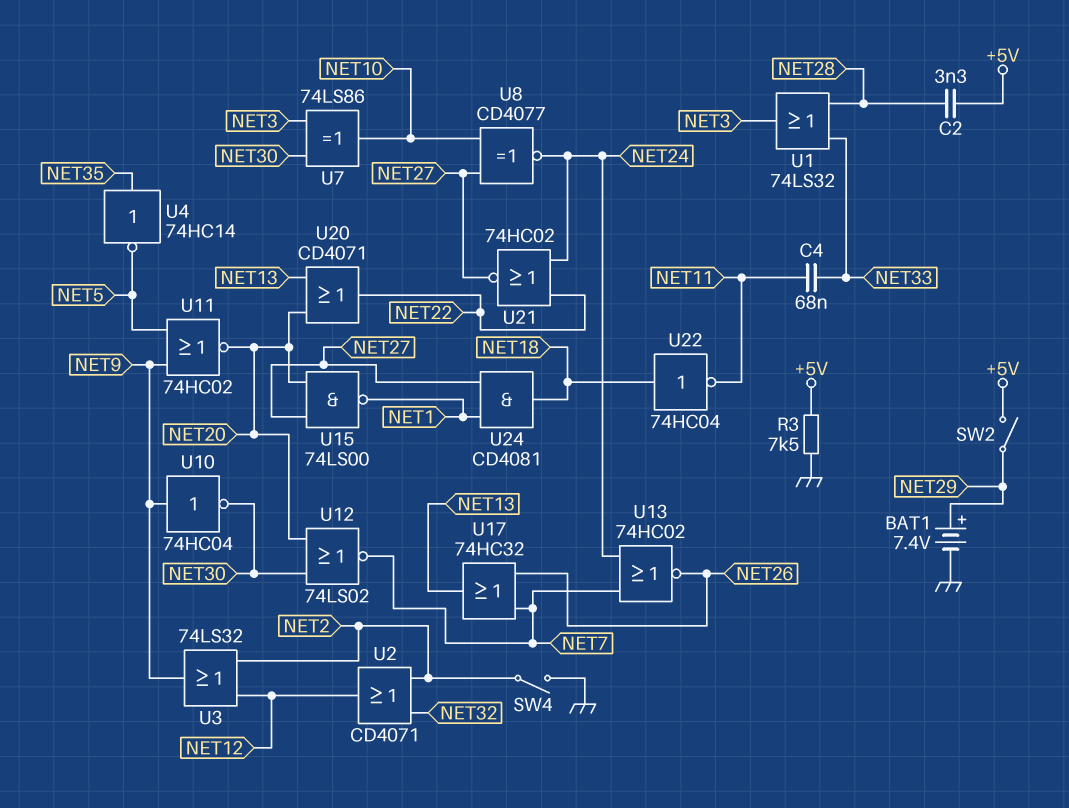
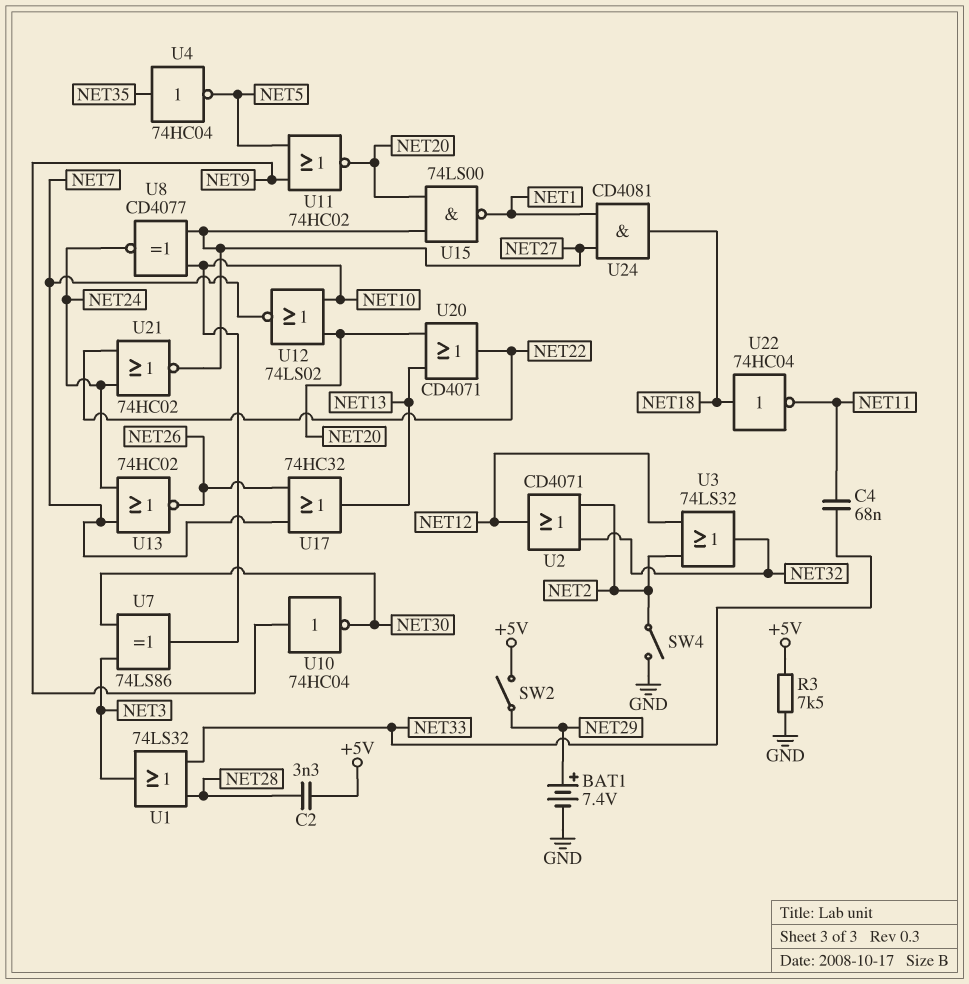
U3: OR 74LS32 (in NET2, in NET12, out NET9) -> OR 74LS32 (in NET2, in NET12, out NET32)
U4: NOT 74HC14 (in NET35, out NET5) -> NOT 74HC04 (in NET35, out NET5)
U12: NOR 74LS02 (in NET20, in NET30, out NET7) -> NOR 74LS02 (in NET10, in NET20, out NET7)

